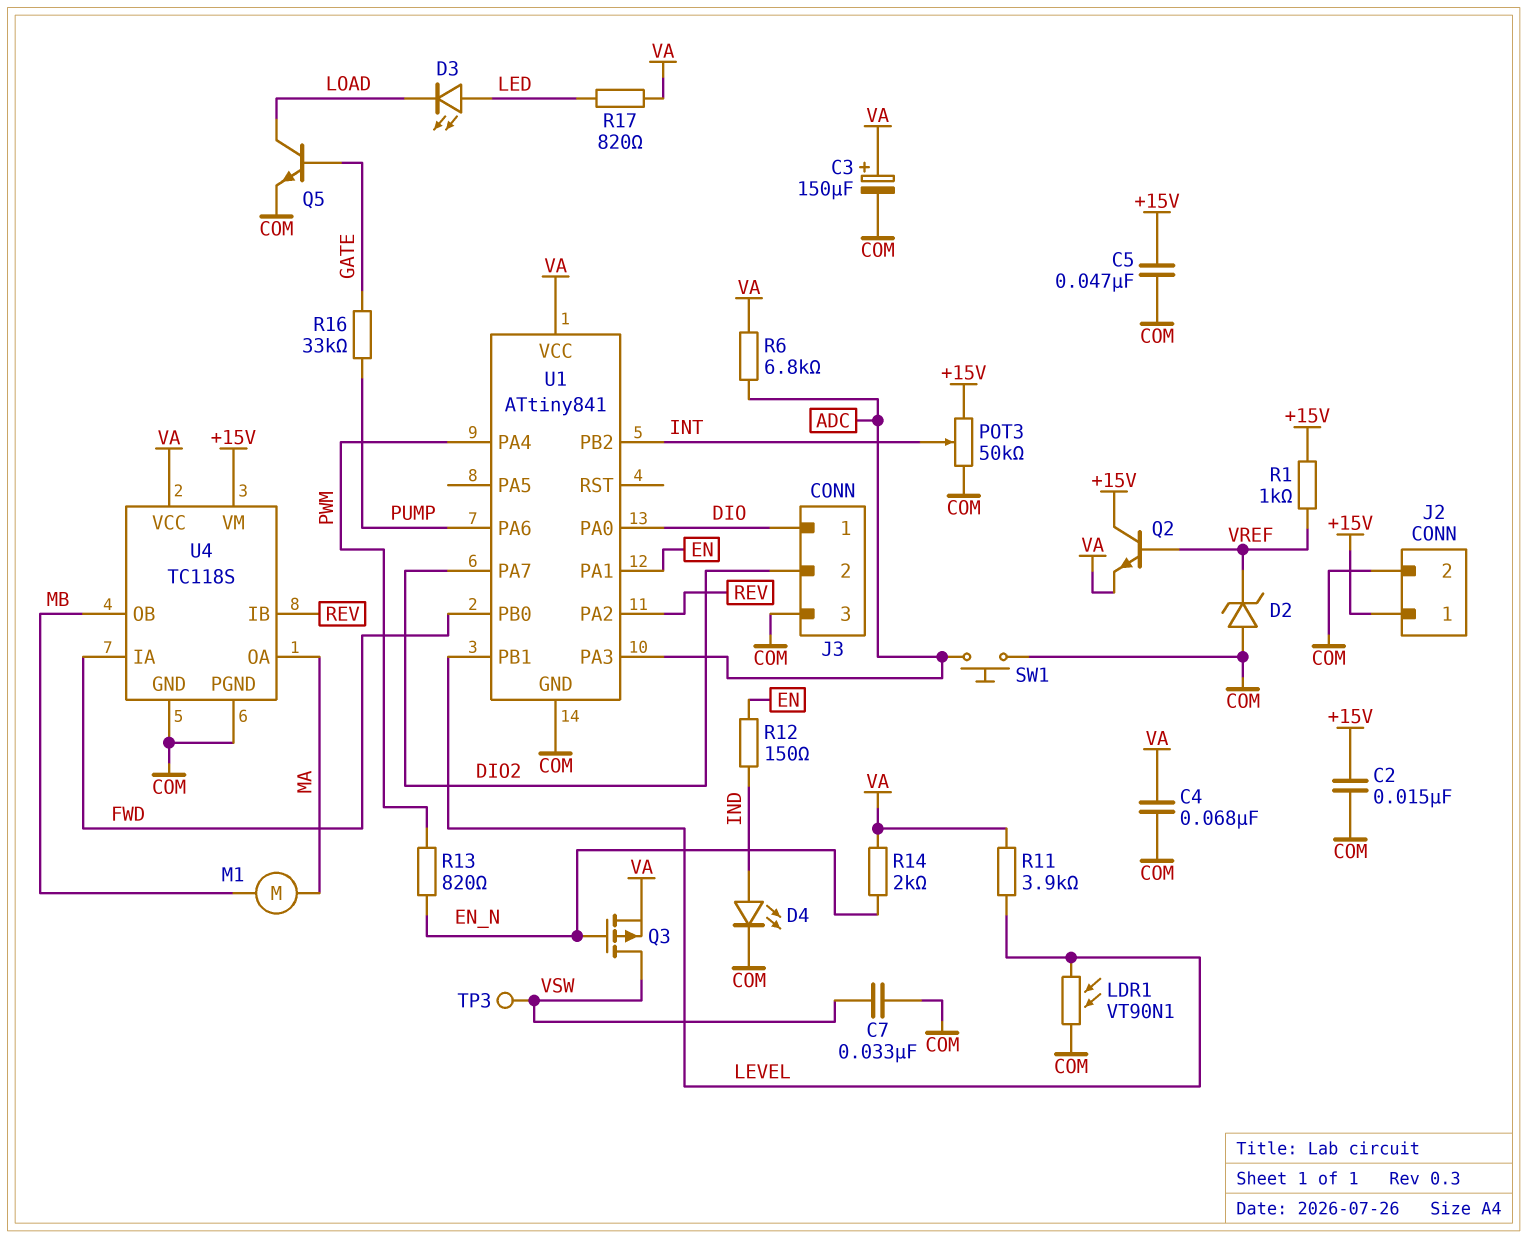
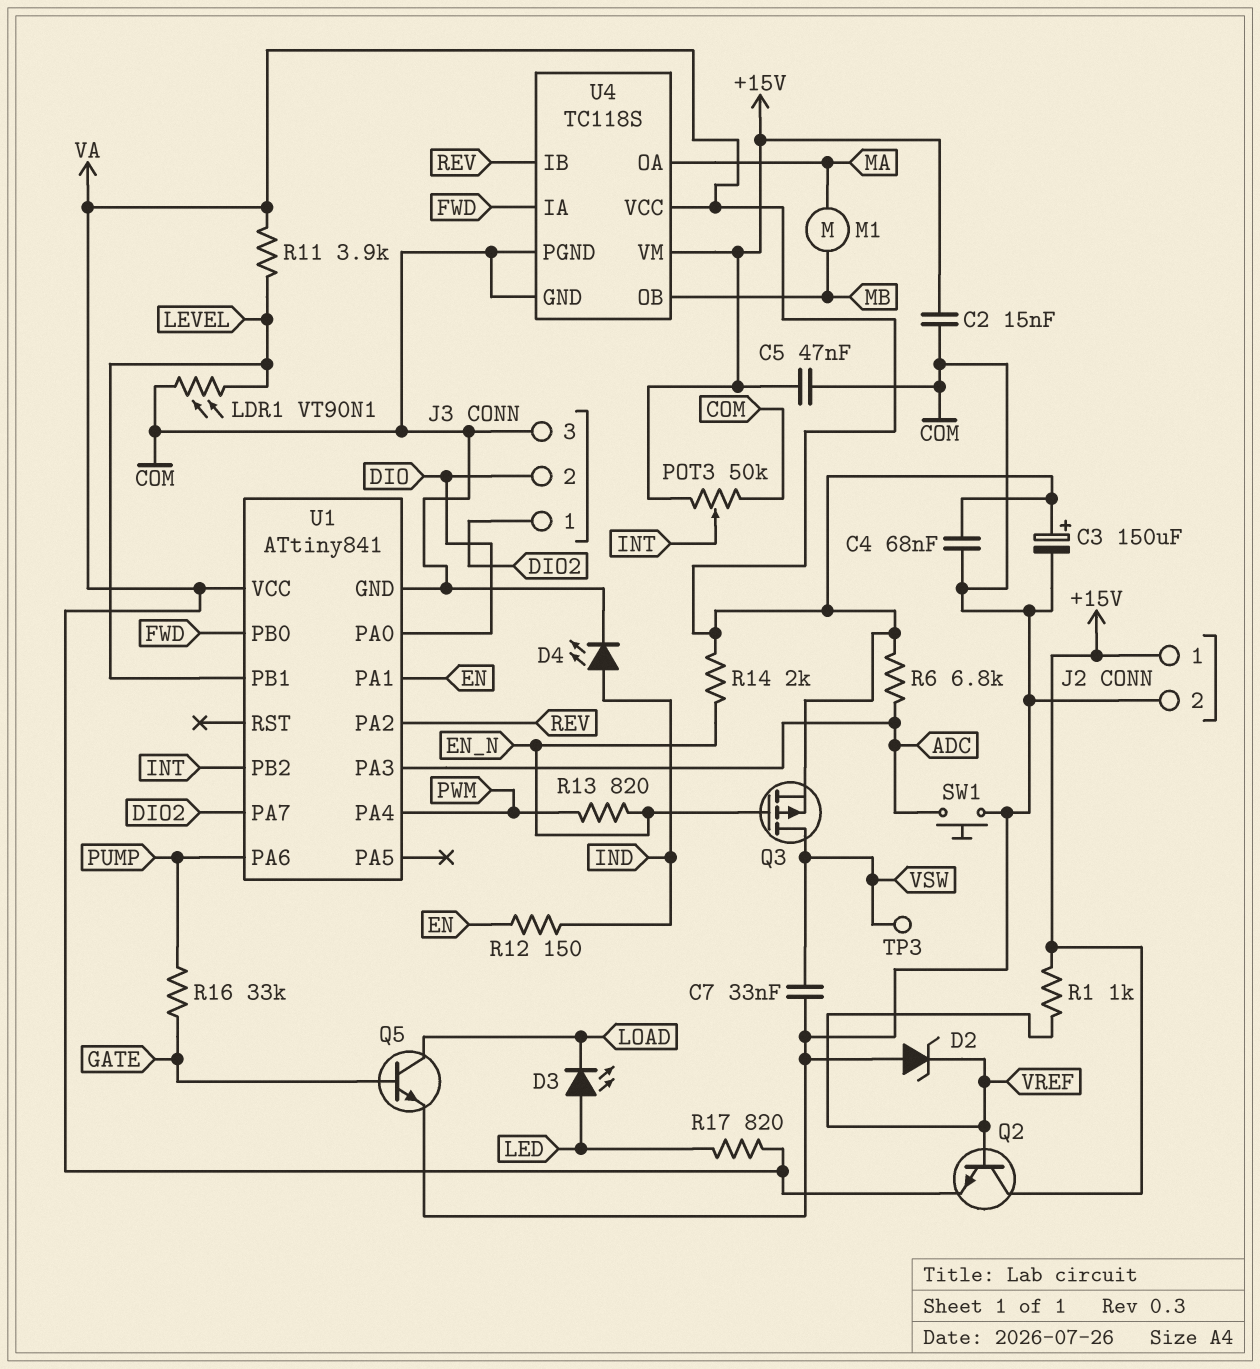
J3 pin 1: DIO -> DIO2
J3 pin 2: DIO2 -> DIO

